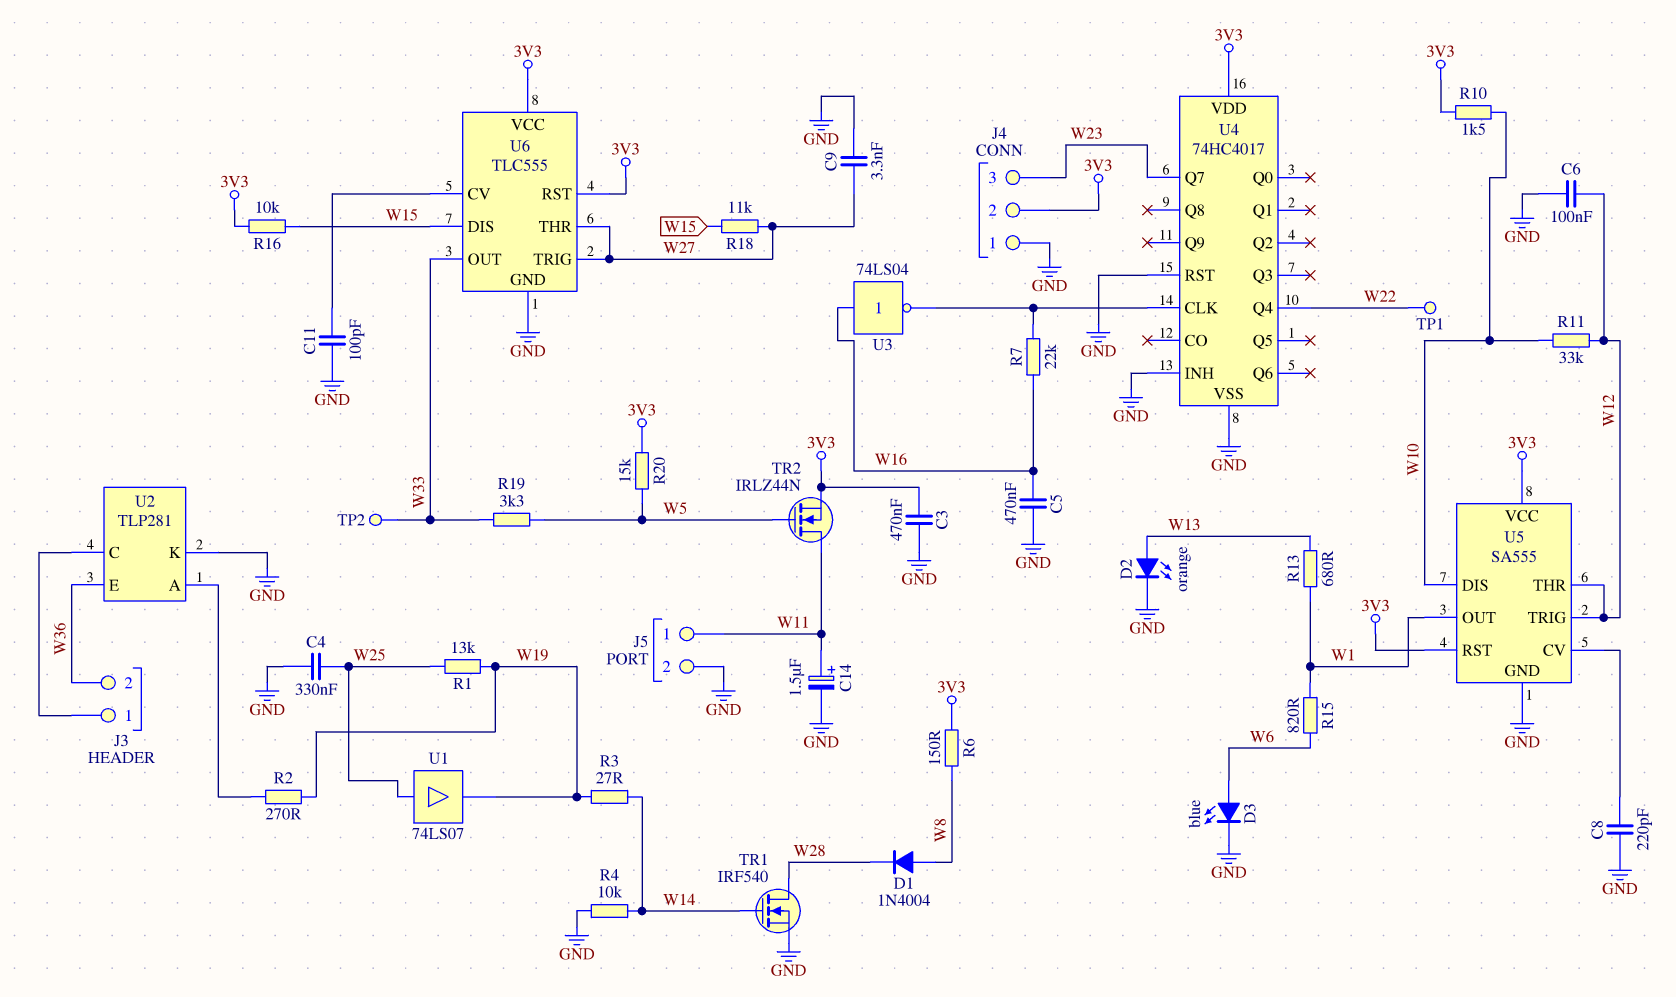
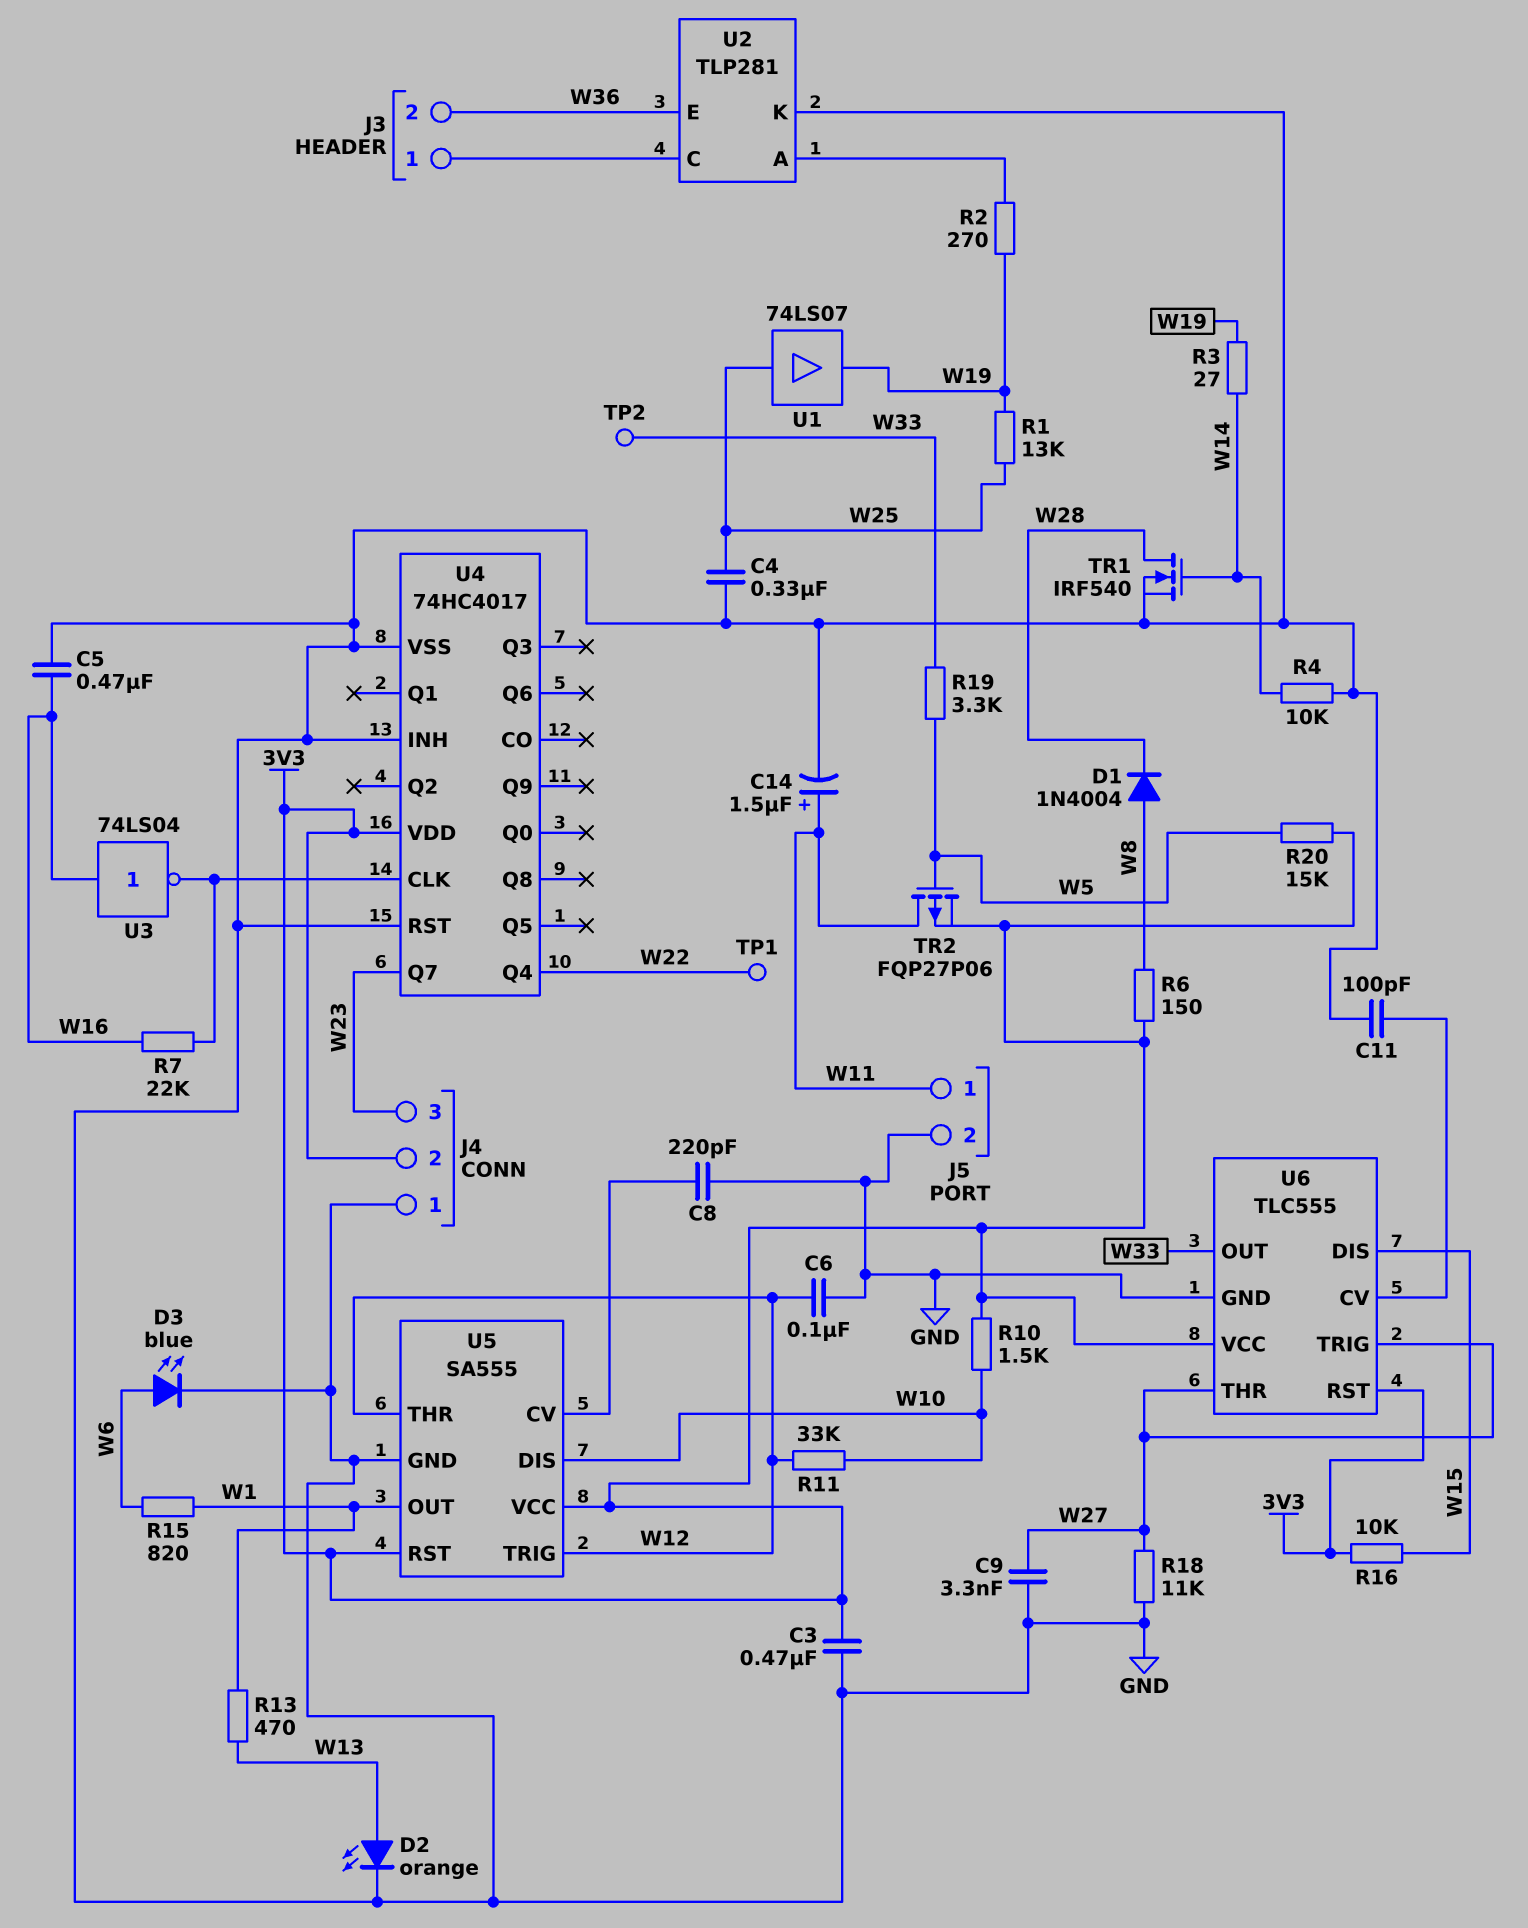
R13: 680 (W1, W13) -> 470 (W1, W13)
R18: 11k (W15, W27) -> 11k (GND, W27)
TR2: NMOS IRLZ44N (G W5, D W11, S 3V3) -> PMOS FQP27P06 (G W5, D W11, S 3V3)

